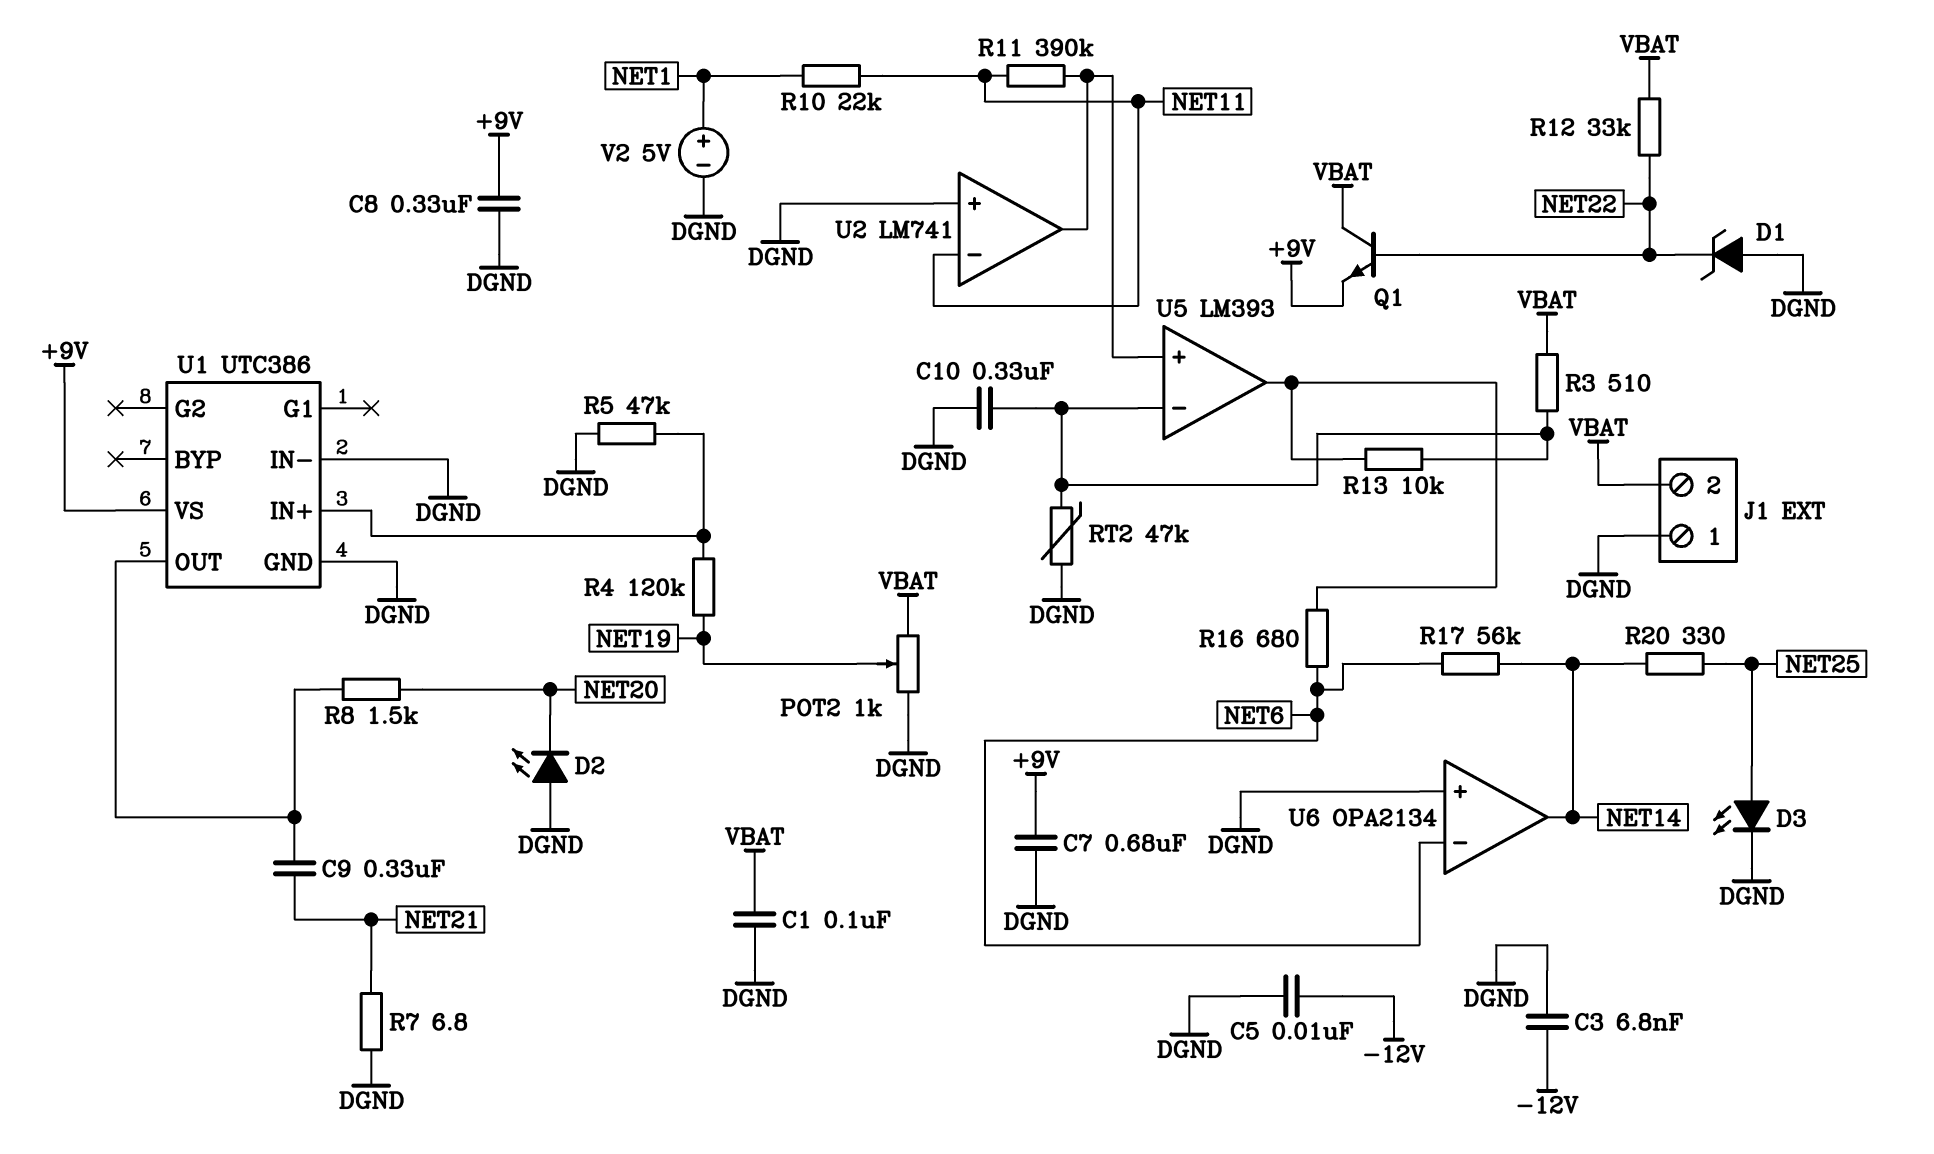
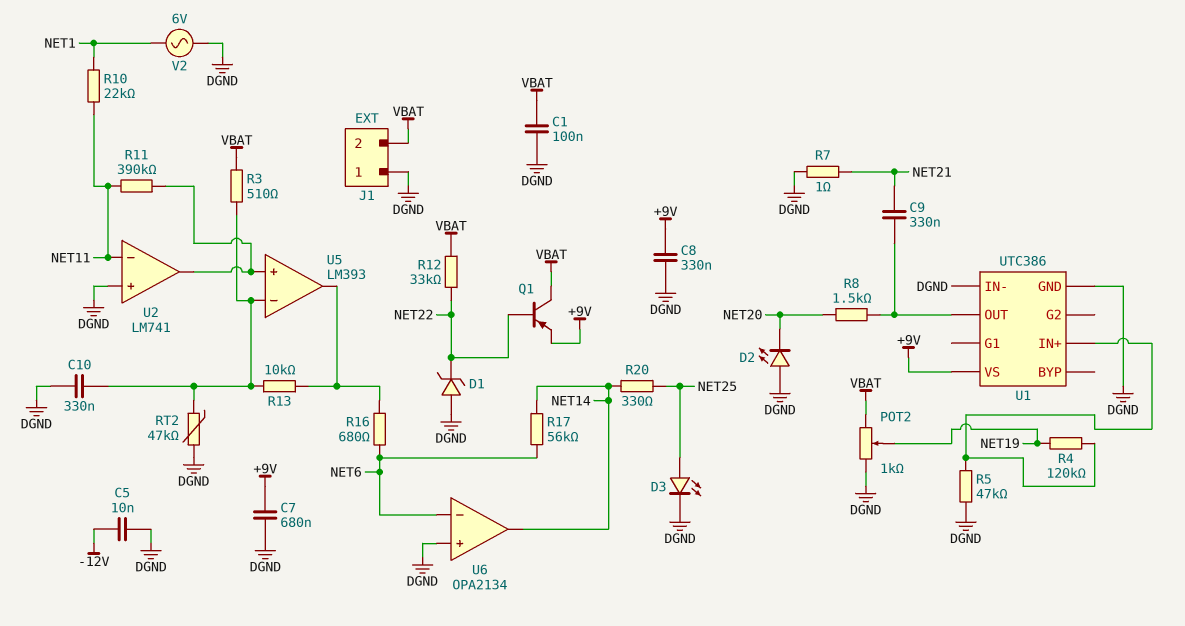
C3: 6.8nF (-12V, DGND) -> none
Q1: NPN (B NET22, C VBAT, E +9V) -> PNP (B NET22, C VBAT, E +9V)
R7: 6.8 (DGND, NET21) -> 1 (DGND, NET21)
V2: 5V (plus NET1, minus DGND) -> AC 6V (DGND, NET1)

